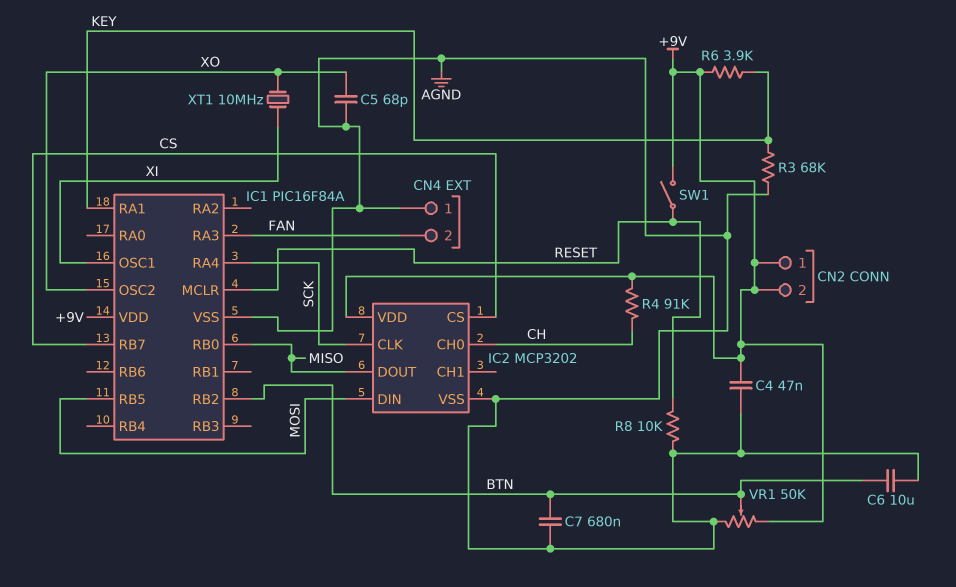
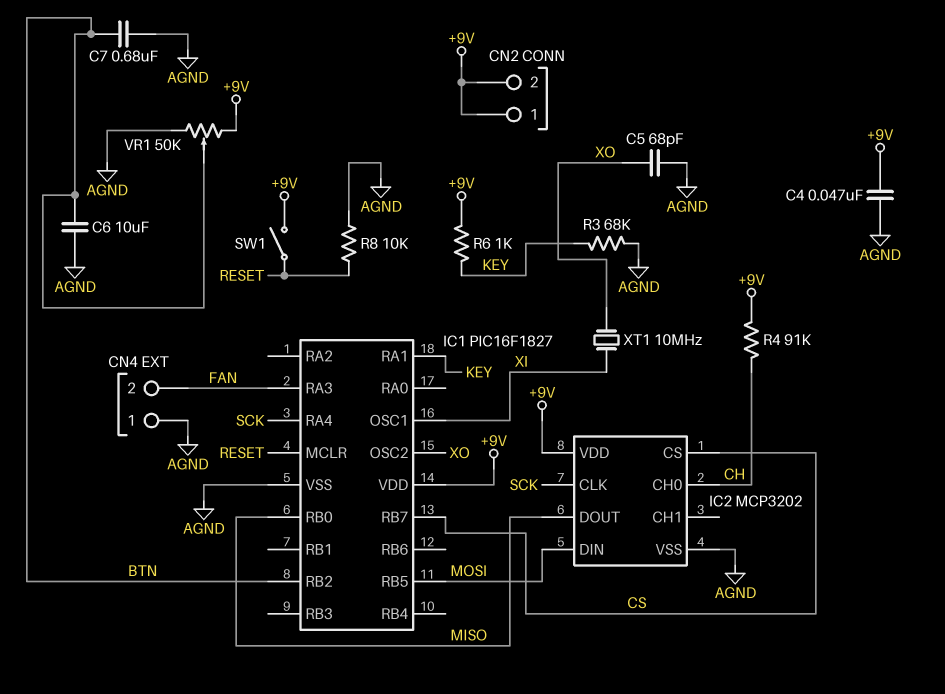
IC1: PIC16F84A -> PIC16F1827
R6: 3.9k (+9V, KEY) -> 1k (+9V, KEY)

